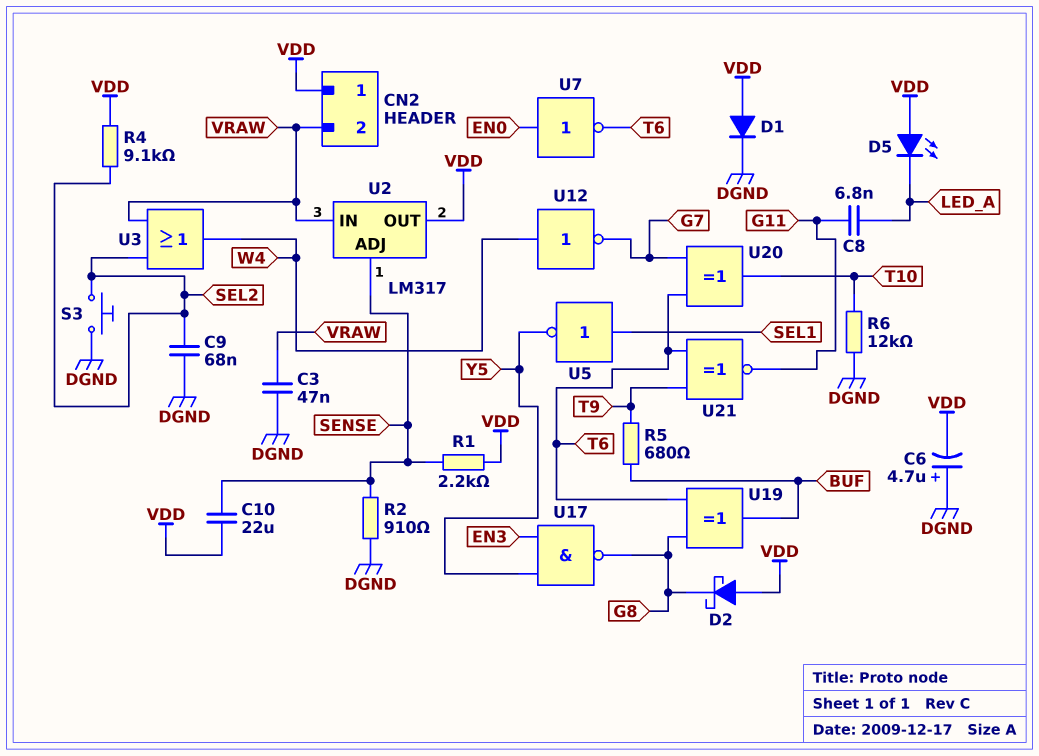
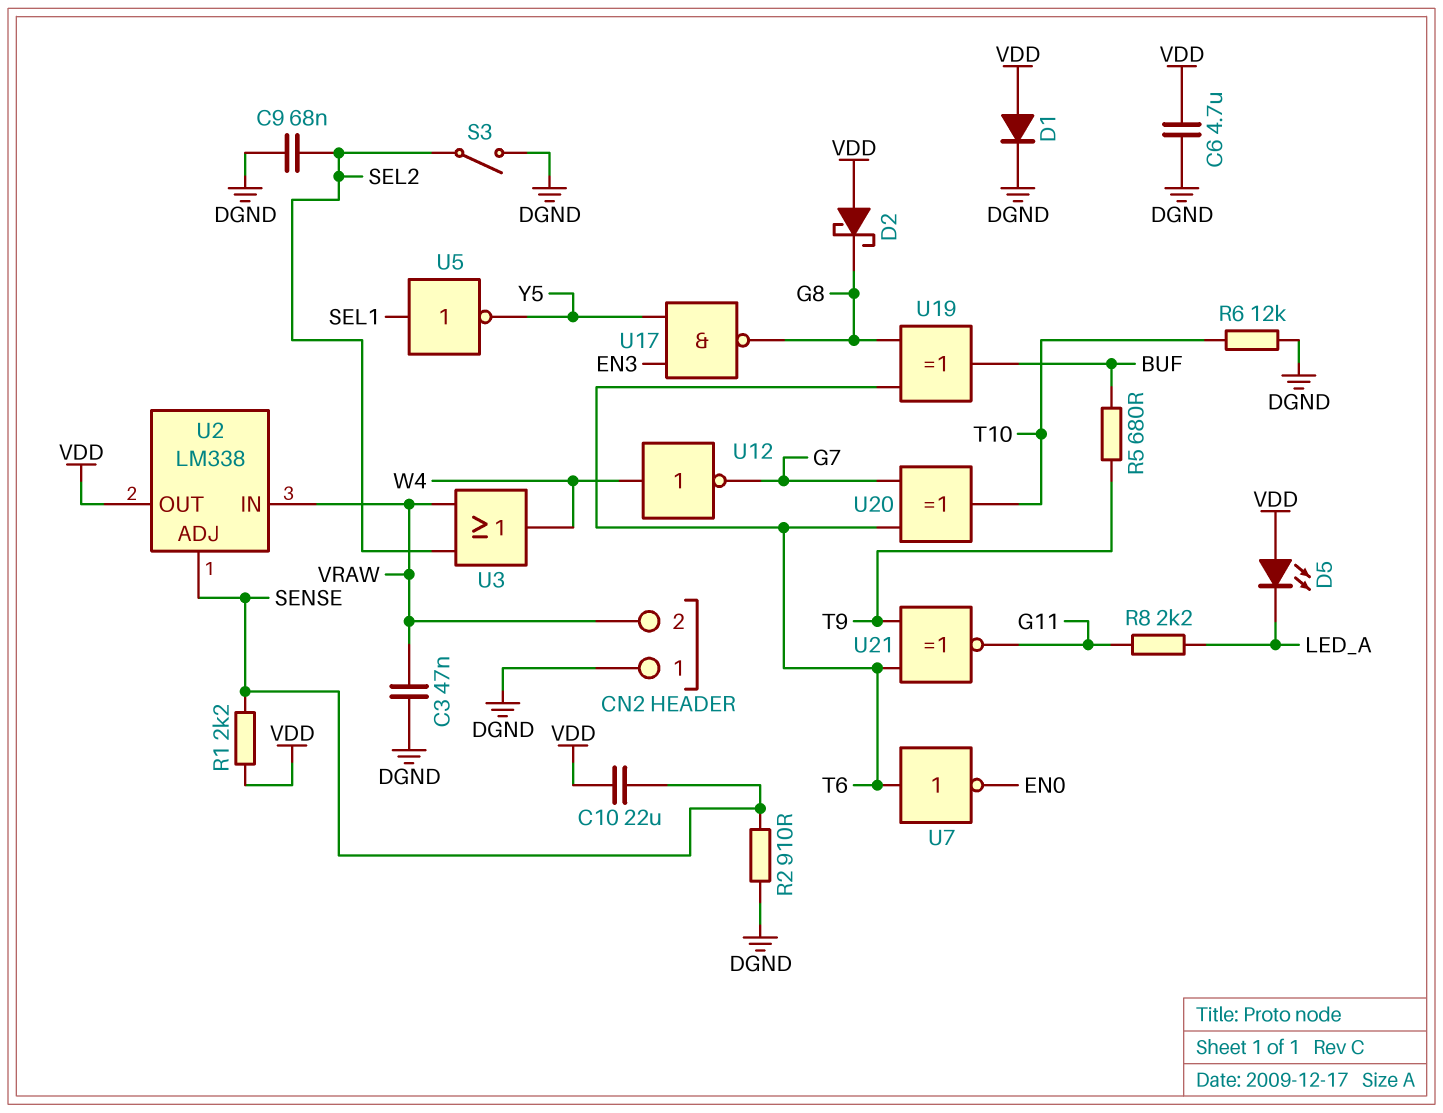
C6: 4.7uF (plus DGND, minus VDD) -> 4.7uF (DGND, VDD)
C8: 6.8nF (G11, LED_A) -> none
CN2 pin 1: VDD -> DGND
R4: 9.1k (SEL2, VDD) -> none
R8: none -> 2.2k (G11, LED_A)
S3: button (DGND, SEL2) -> switch (DGND, SEL2)
U2: LM317 -> LM338
U7: NOT (in EN0, out T6) -> NOT (in T6, out EN0)

